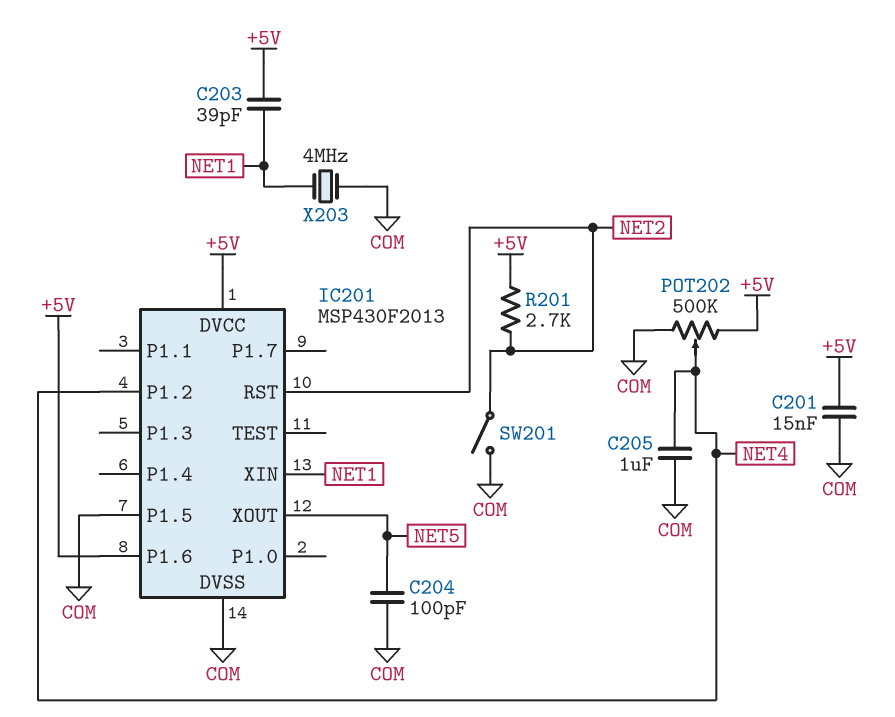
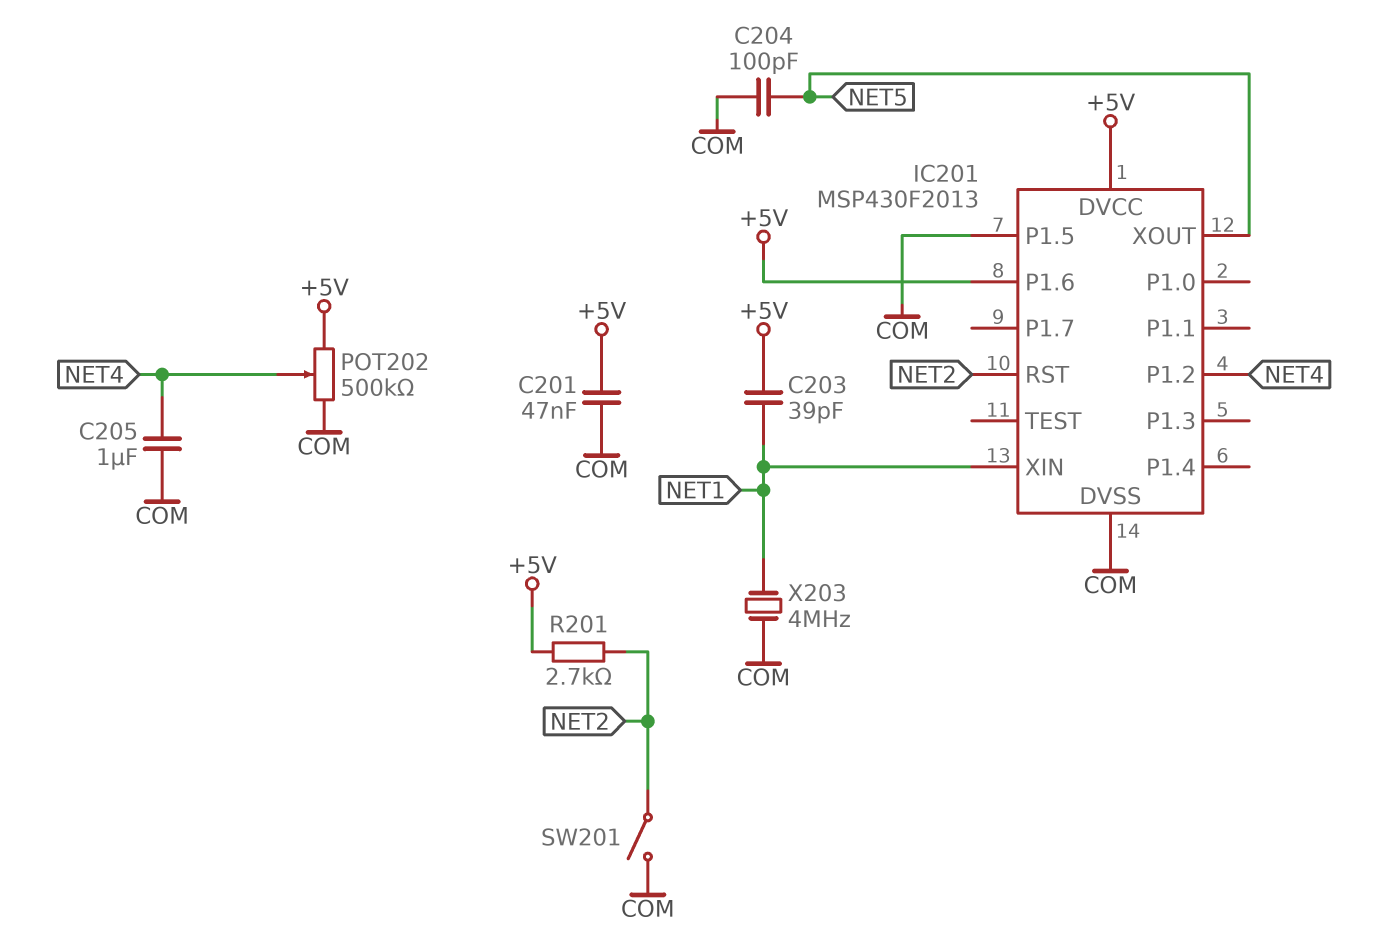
C201: 15nF (+5V, COM) -> 47nF (+5V, COM)

